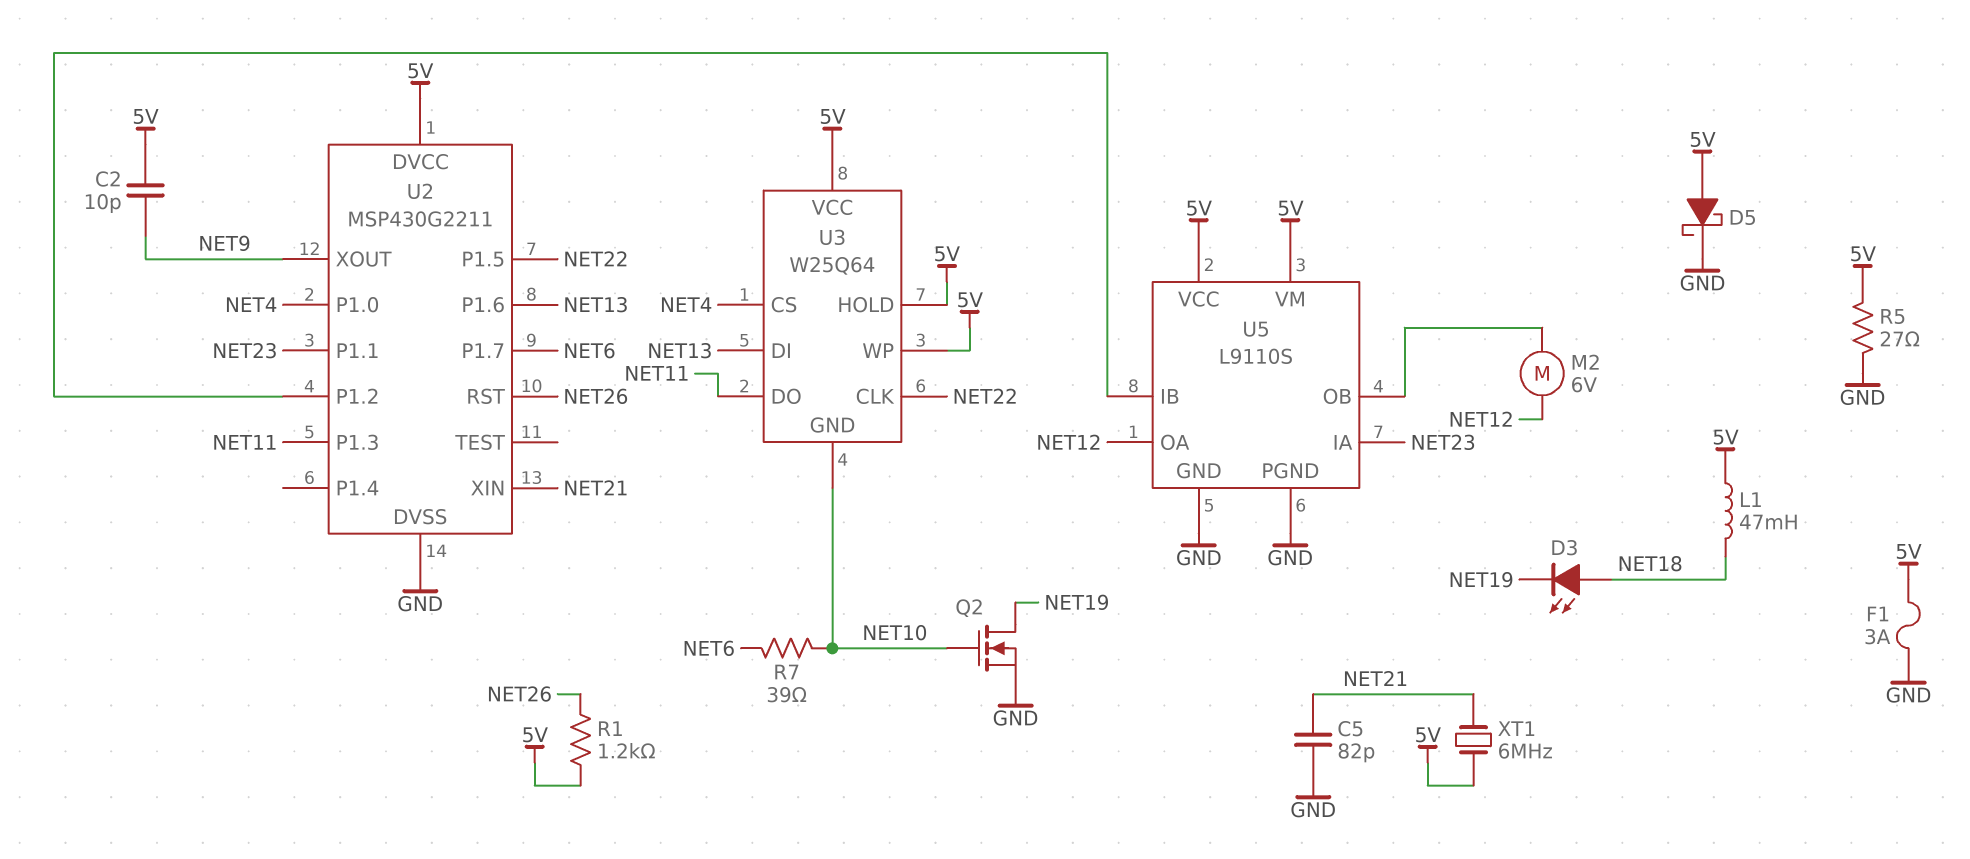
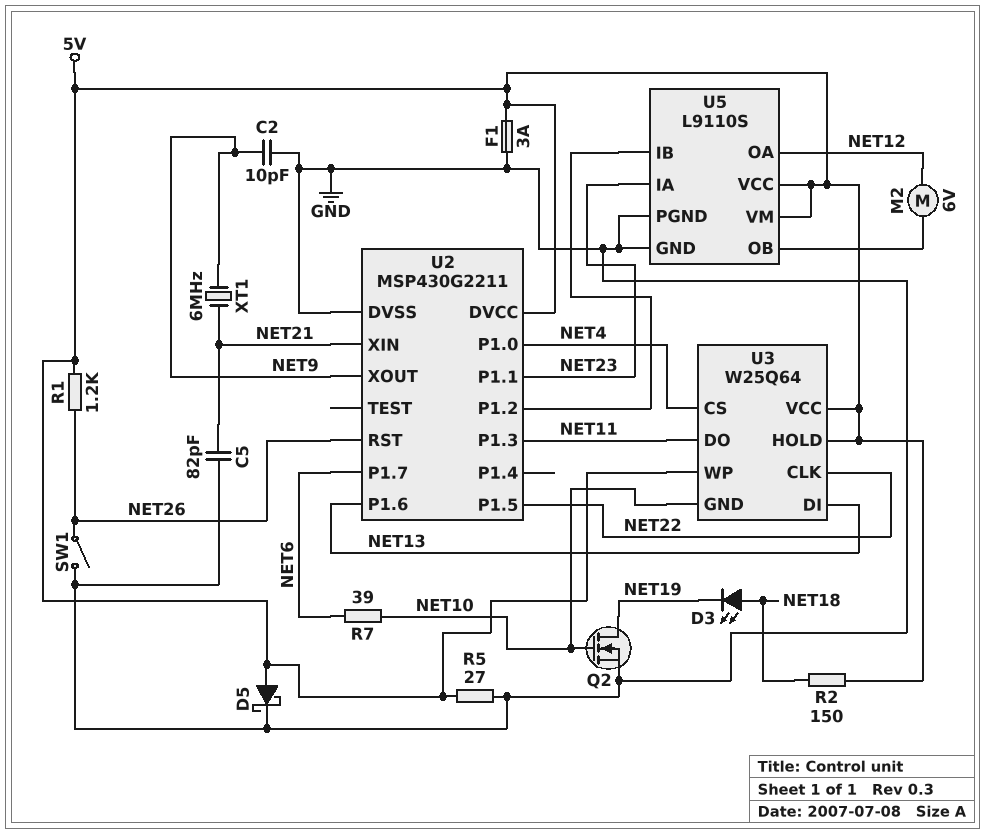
C2: 10pF (5V, NET9) -> 10pF (GND, NET9)
L1: 47mH (5V, NET18) -> none
R2: none -> 150 (5V, NET18)
SW1: none -> switch (GND, NET26)
XT1: 6MHz (5V, NET21) -> 6MHz (NET9, NET21)

